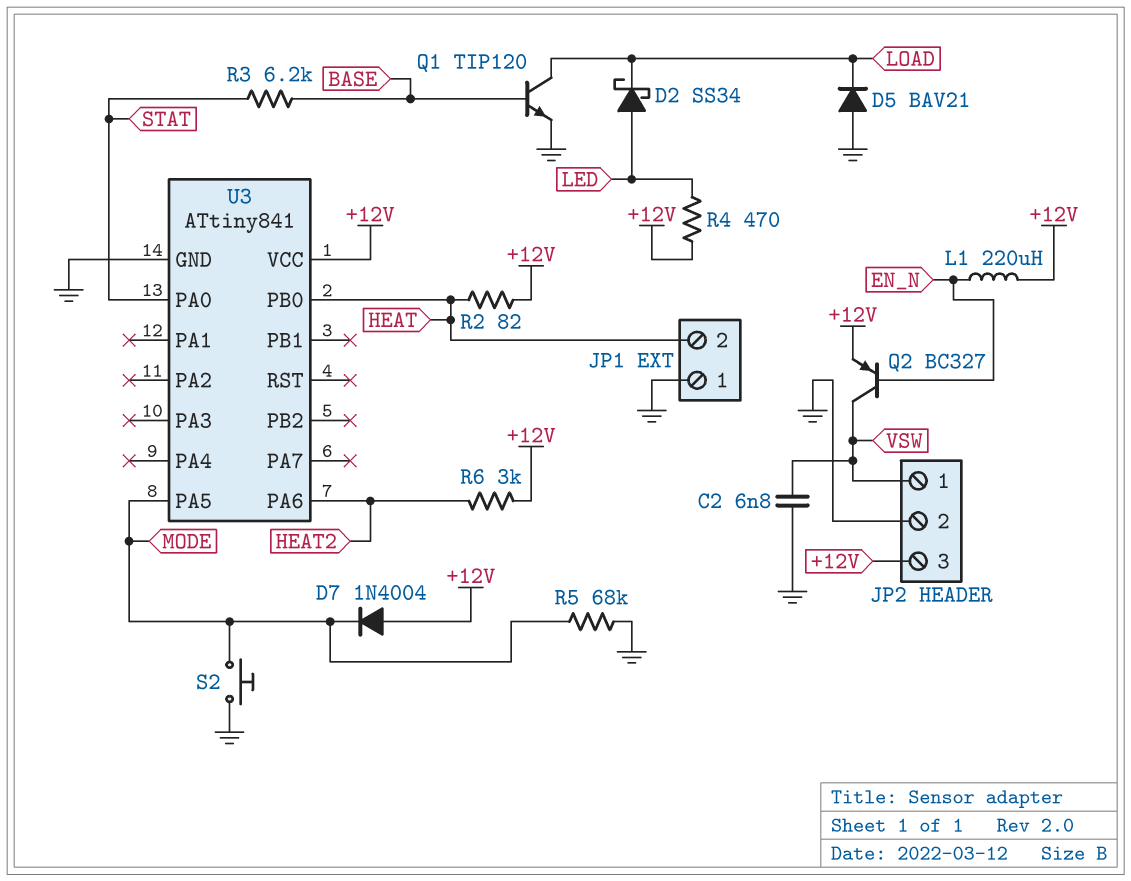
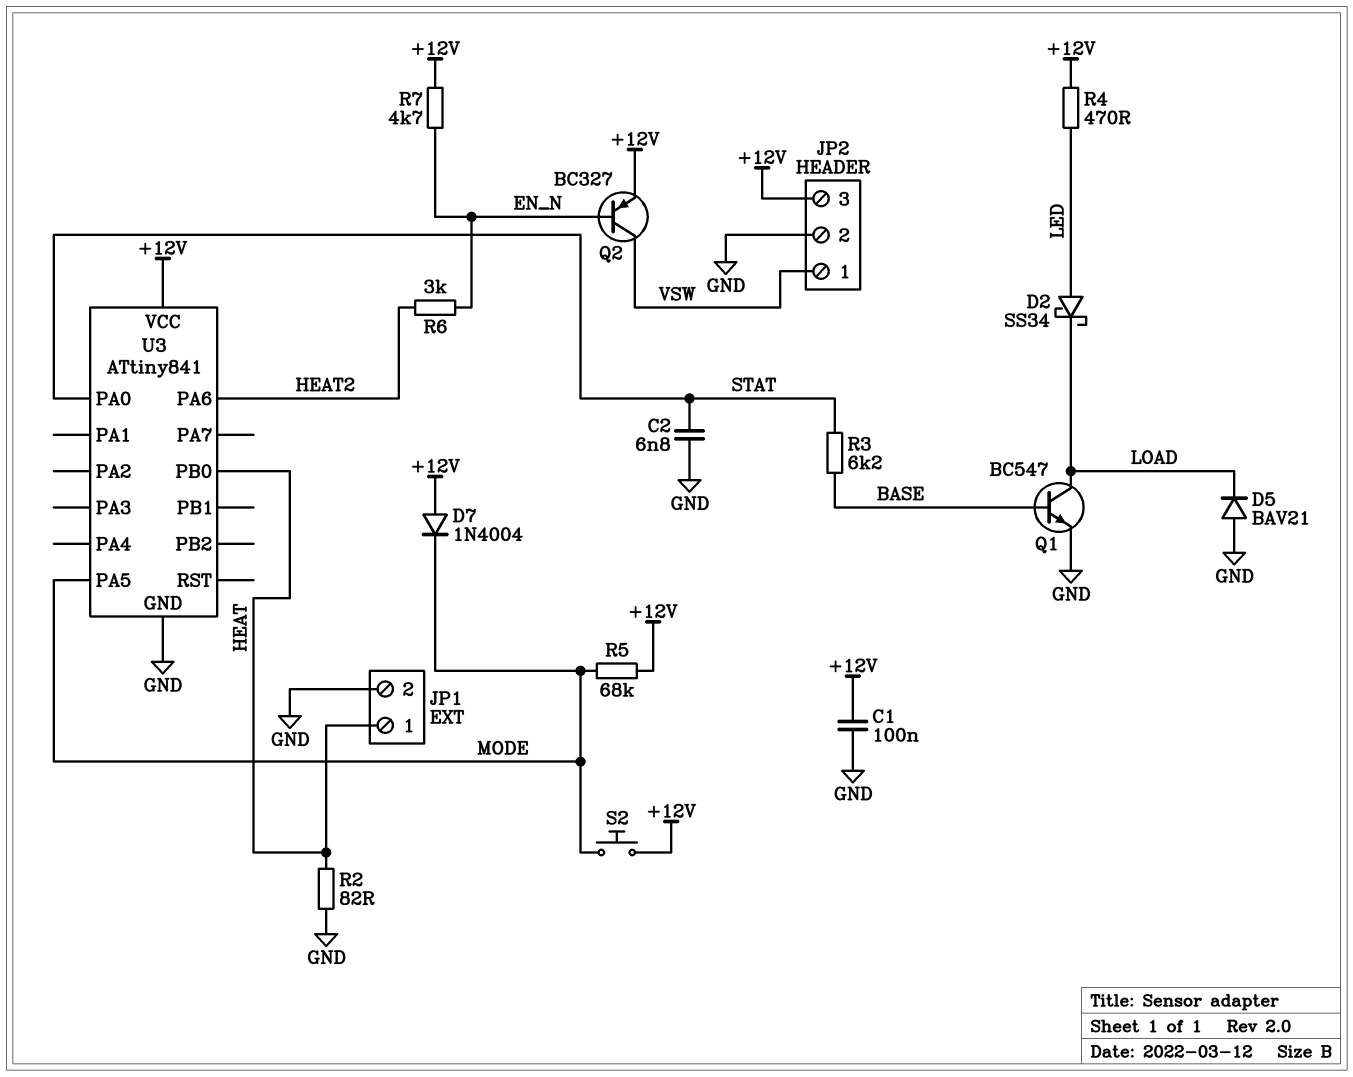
C1: none -> 100nF (+12V, GND)
C2: 6.8nF (GND, VSW) -> 6.8nF (GND, STAT)
JP1 pin 1: GND -> HEAT
JP1 pin 2: HEAT -> GND
L1: 220uH (+12V, EN_N) -> none
Q1: NPN TIP120 (B BASE, C LOAD, E GND) -> NPN BC547 (B BASE, C LOAD, E GND)
R2: 82 (+12V, HEAT) -> 82 (GND, HEAT)
R5: 68k (GND, MODE) -> 68k (+12V, MODE)
R6: 3k (+12V, HEAT2) -> 3k (EN_N, HEAT2)
R7: none -> 4.7k (+12V, EN_N)
S2: button (GND, MODE) -> button (+12V, MODE)

